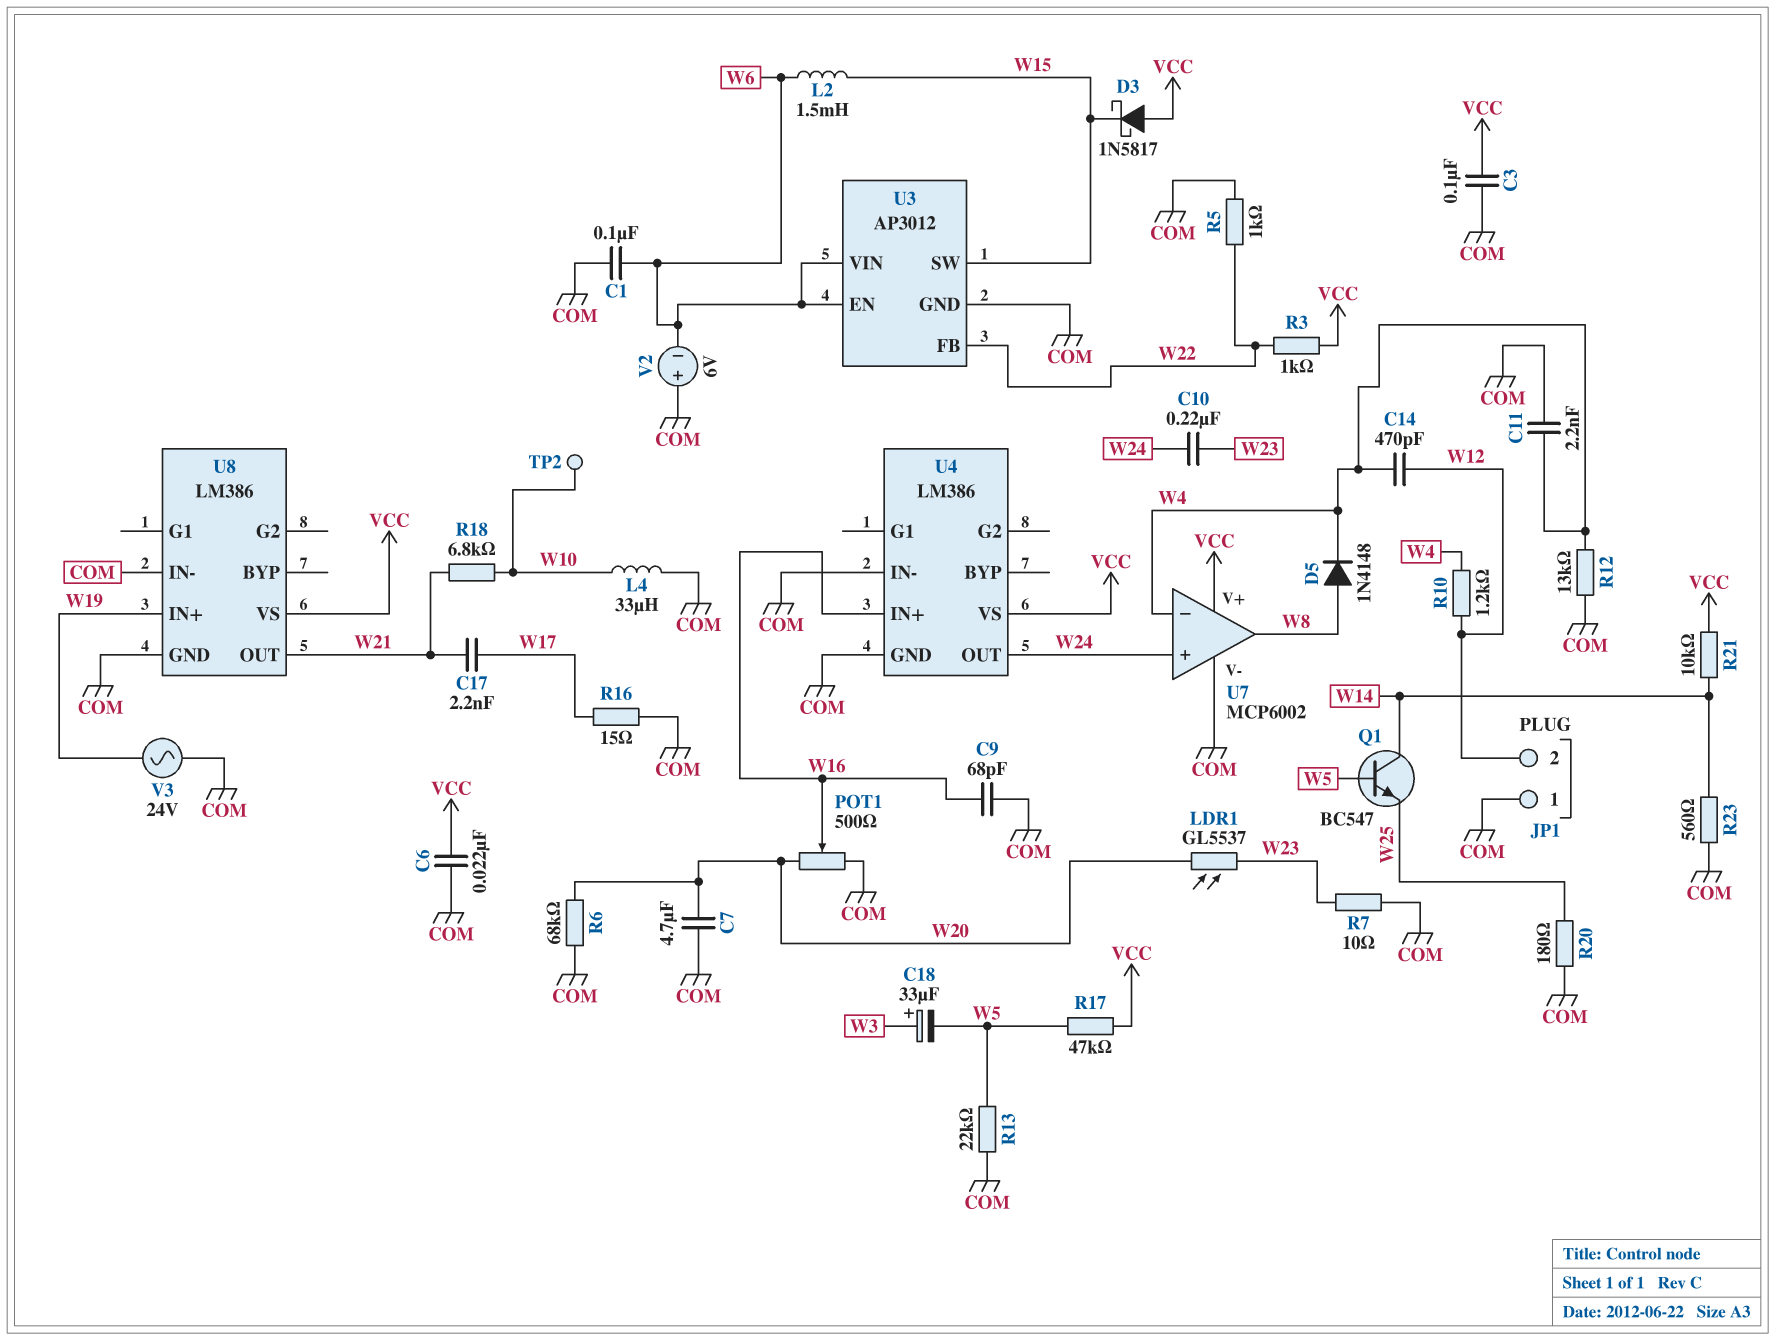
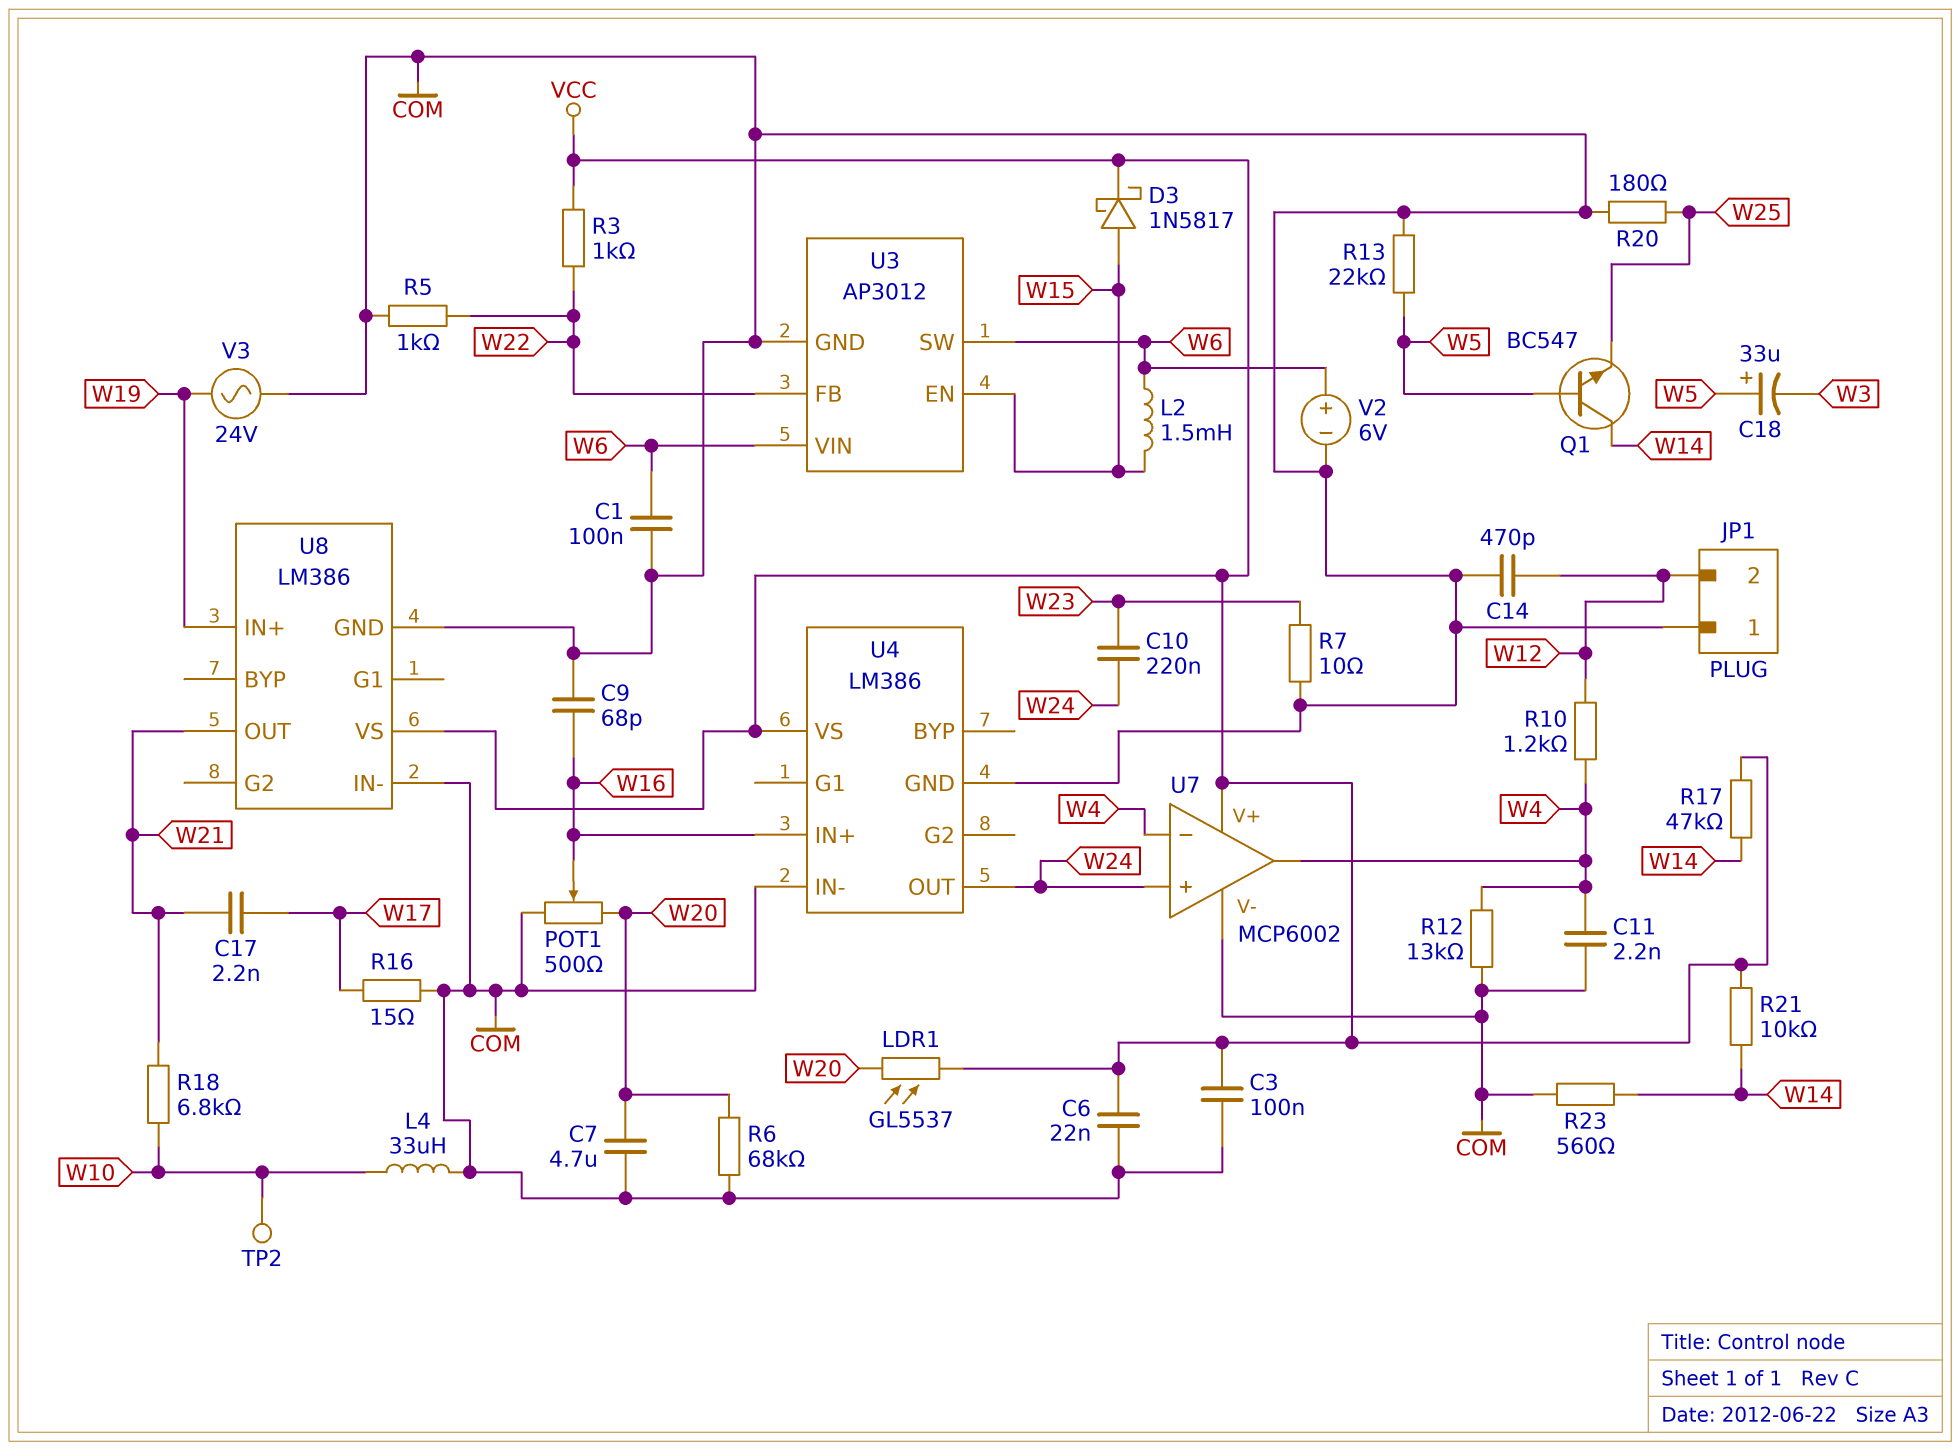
C14: 470pF (W4, W12) -> 470pF (COM, W12)
C18: 33uF (plus W3, minus W5) -> 33uF (plus W5, minus W3)
D3: schottky 1N5817 (A VCC, K W15) -> schottky 1N5817 (A W15, K VCC)
D5: diode 1N4148 (A W8, K W4) -> none
LDR1: GL5537 (W20, W23) -> GL5537 (VCC, W20)
R17: 47k (VCC, W5) -> 47k (VCC, W14)
U3 pin EN: W6 -> W15
U3 pin SW: W15 -> W6
U7 pin out: W8 -> W4
V2: 6V (plus COM, minus W6) -> 6V (plus W6, minus COM)

